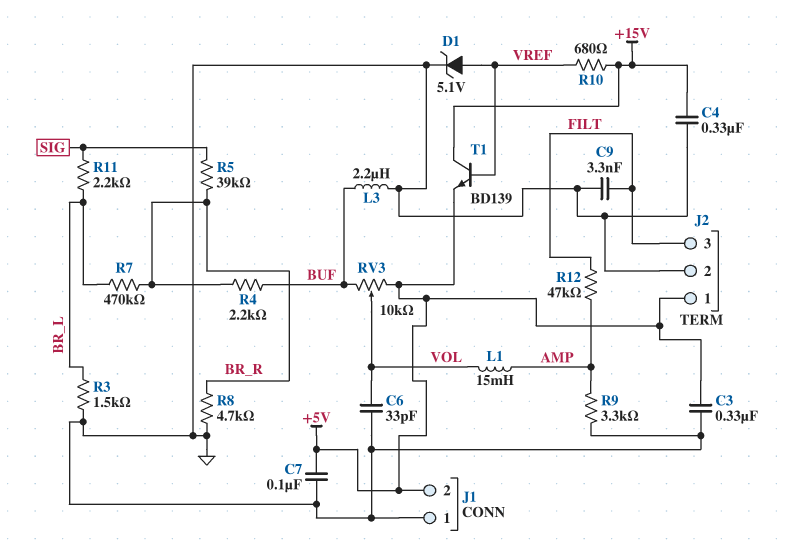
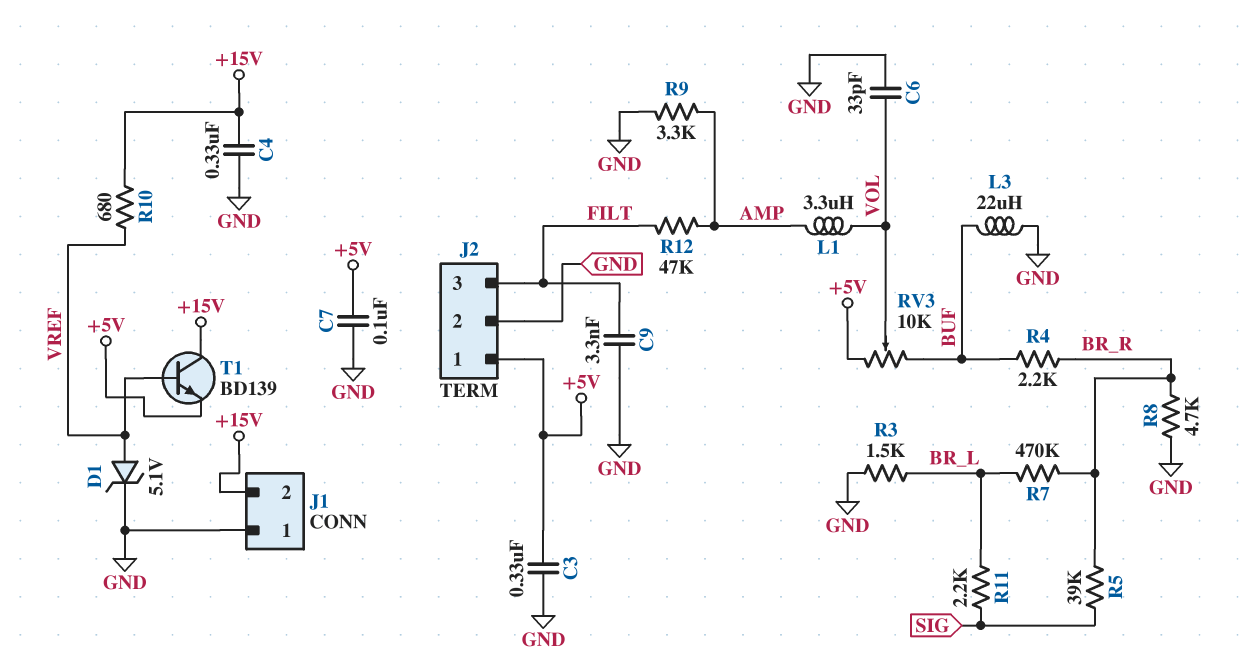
J1 pin 2: +5V -> +15V
L1: 15mH (AMP, VOL) -> 3.3uH (AMP, VOL)
L3: 2.2uH (BUF, GND) -> 22uH (BUF, GND)

